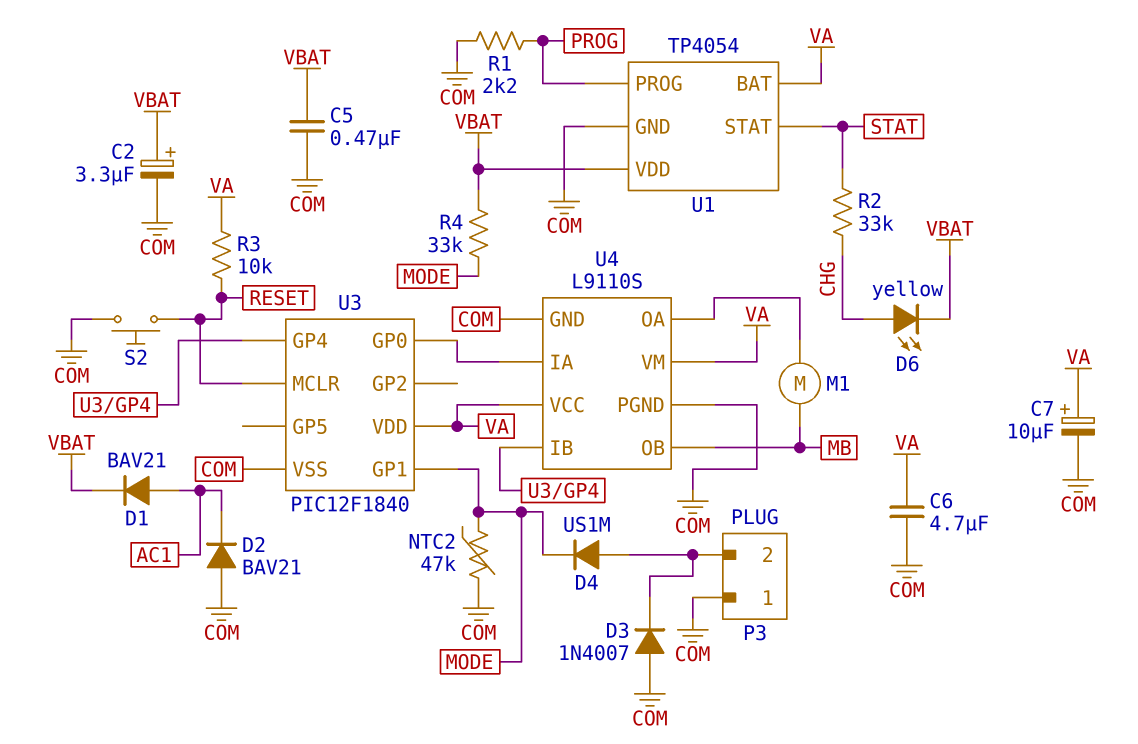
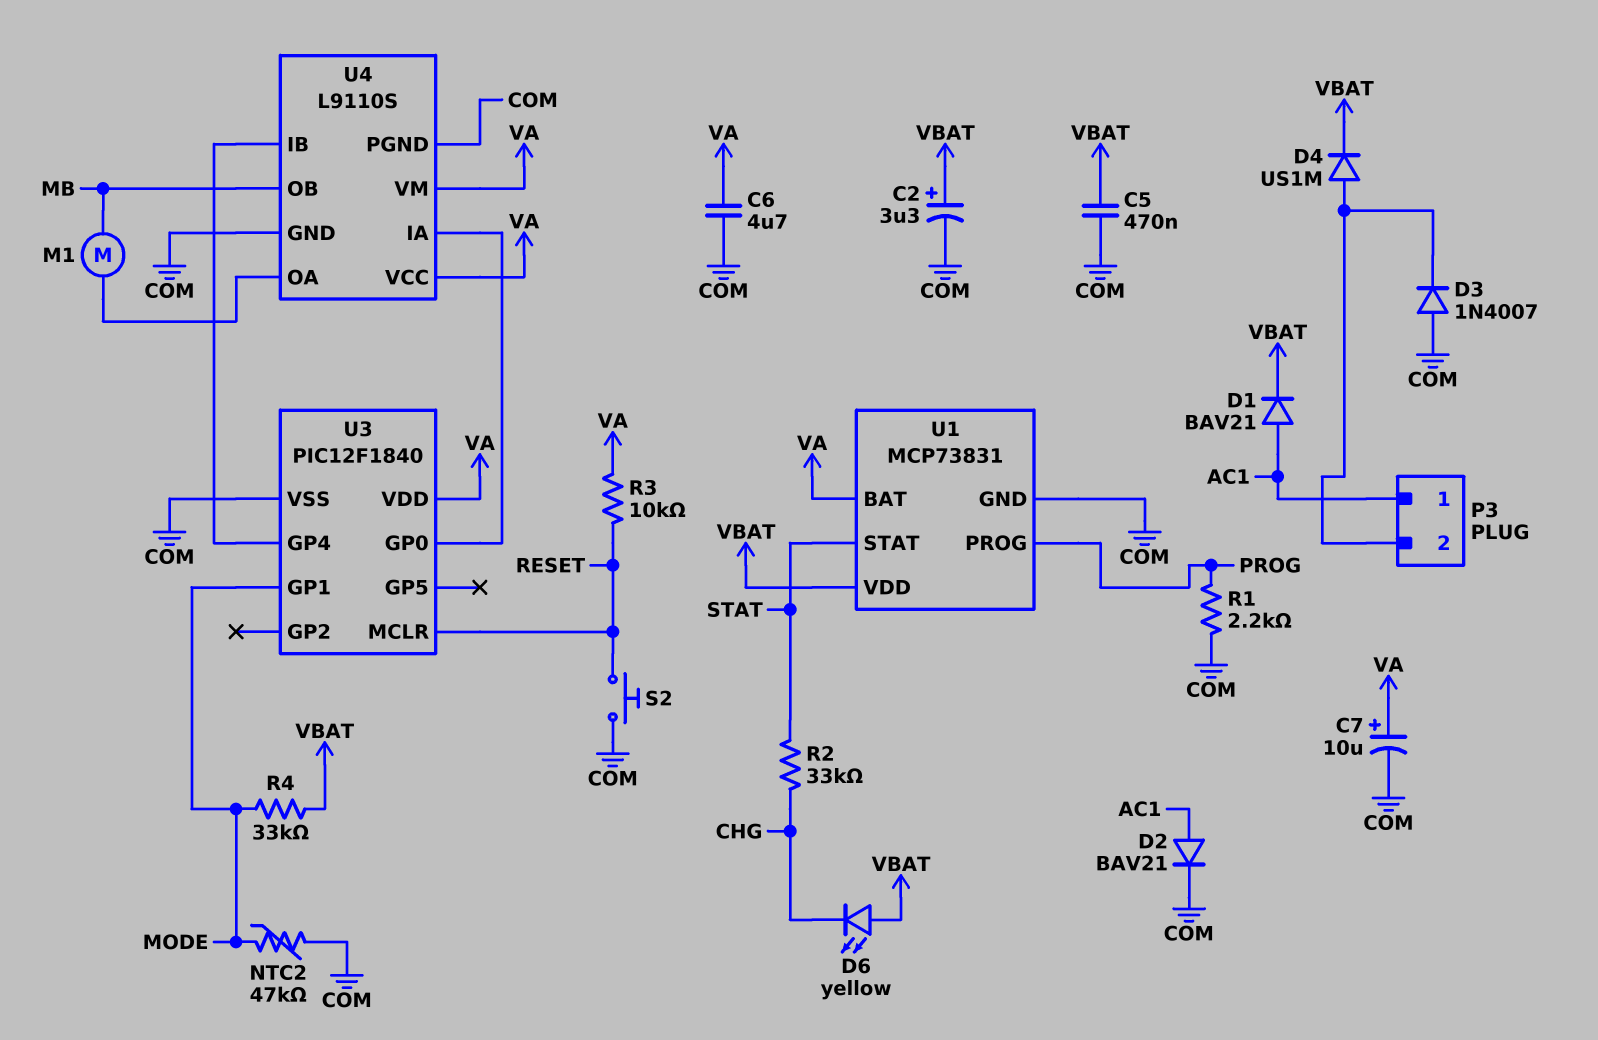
D2: diode BAV21 (A COM, K AC1) -> diode BAV21 (A AC1, K COM)
D4: diode US1M (A P3/2, K MODE) -> diode US1M (A P3/2, K VBAT)
D6: LED yellow (A CHG, K VBAT) -> LED yellow (A VBAT, K CHG)
P3 pin 1: COM -> AC1
U1: TP4054 -> MCP73831

